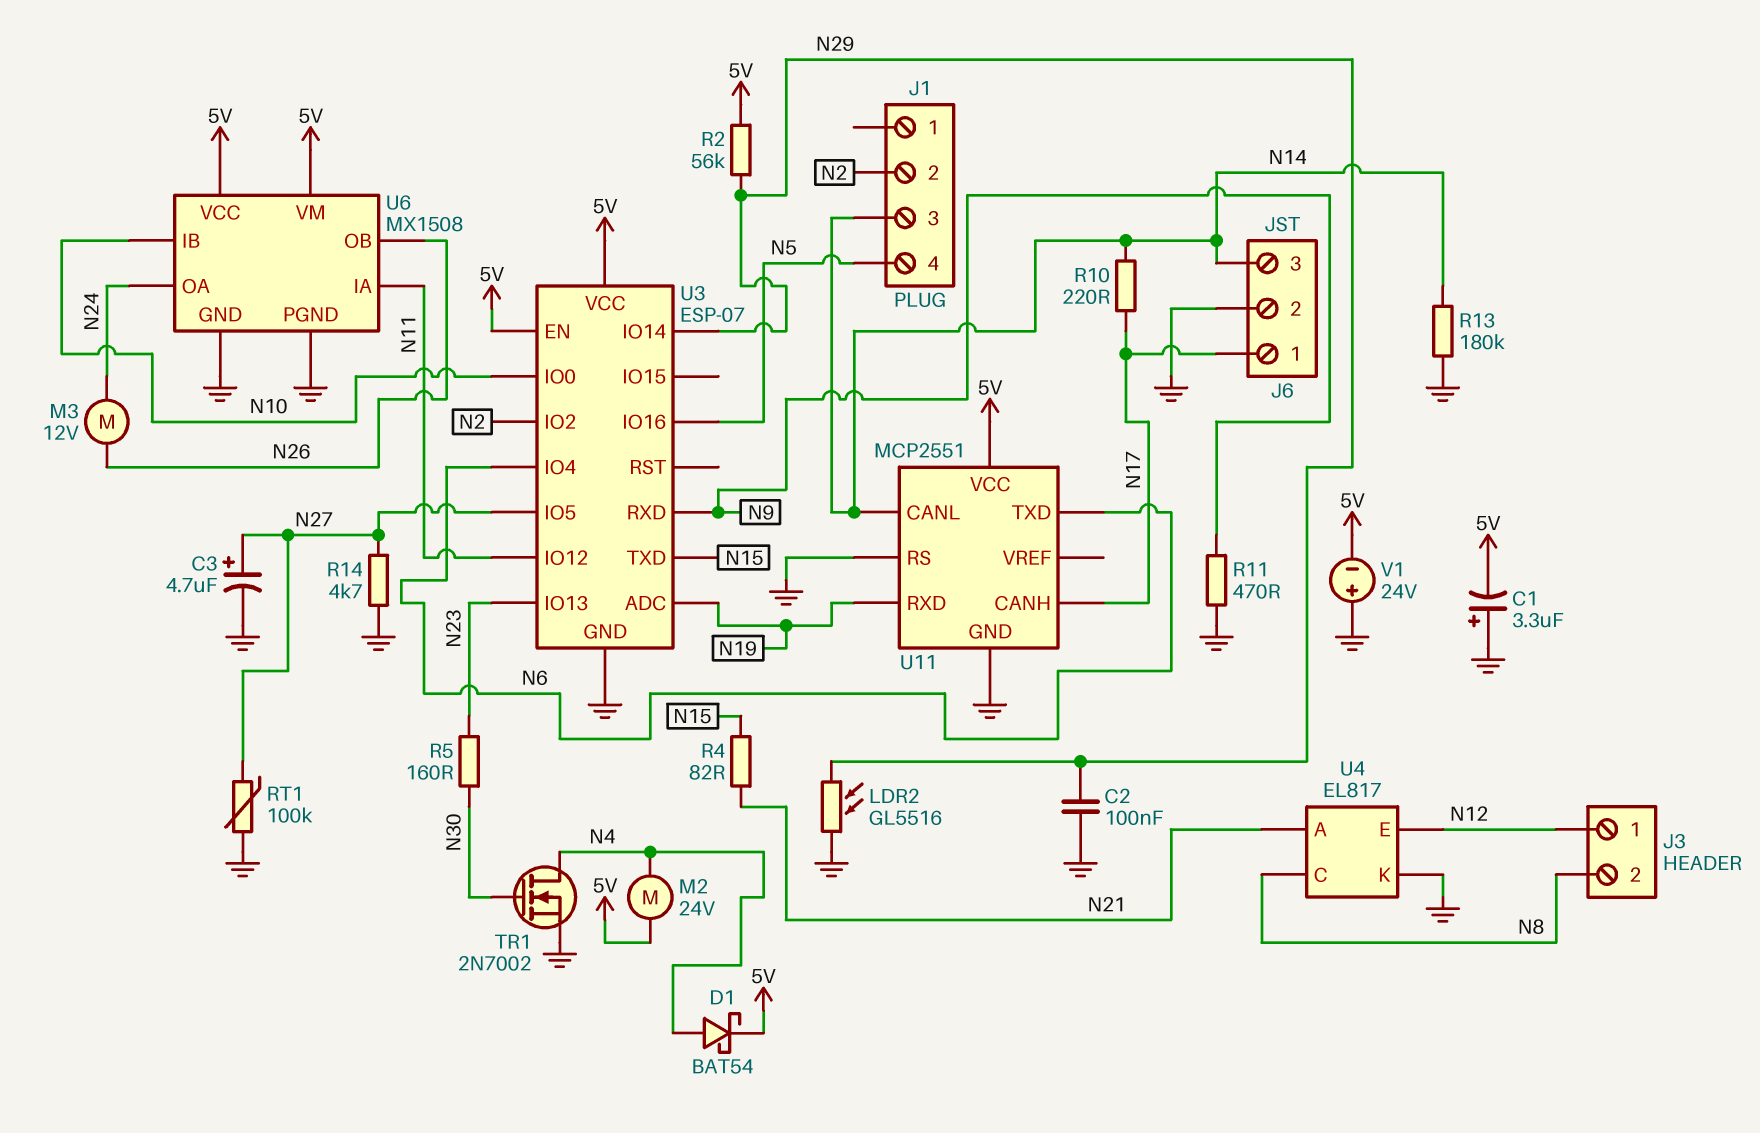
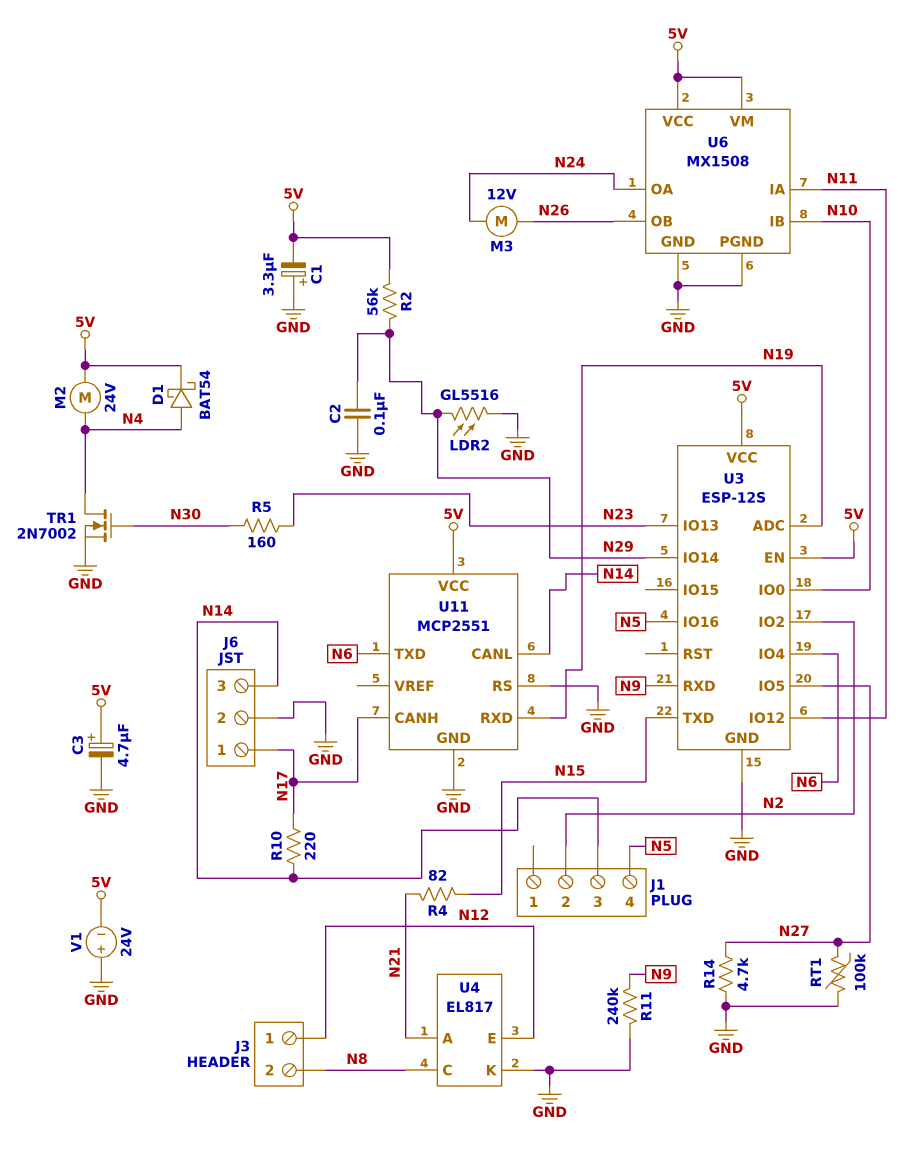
C3: 4.7uF (plus N27, minus GND) -> 4.7uF (plus 5V, minus GND)
R11: 470 (GND, N9) -> 240k (GND, N9)
R13: 180k (GND, N14) -> none
U3: ESP-07 -> ESP-12S

